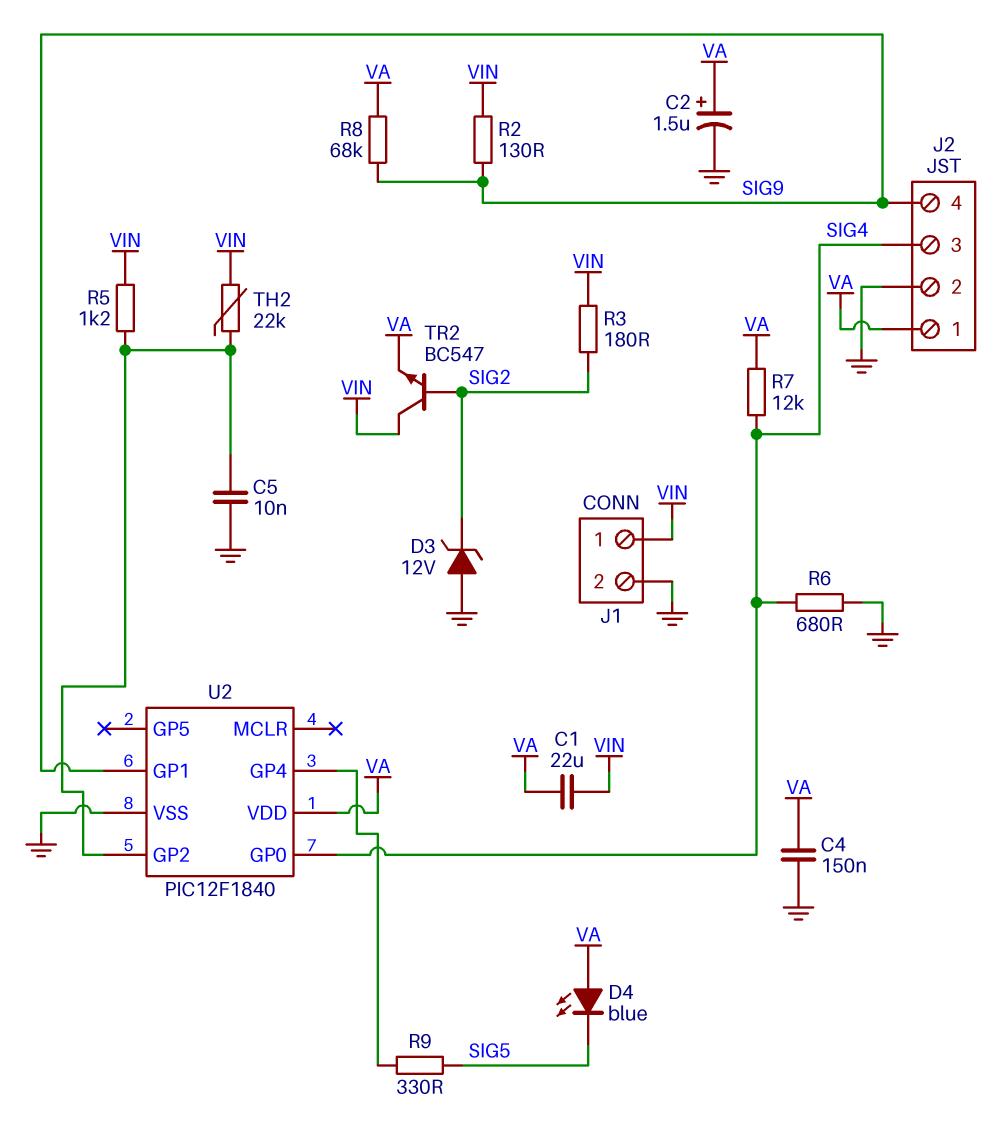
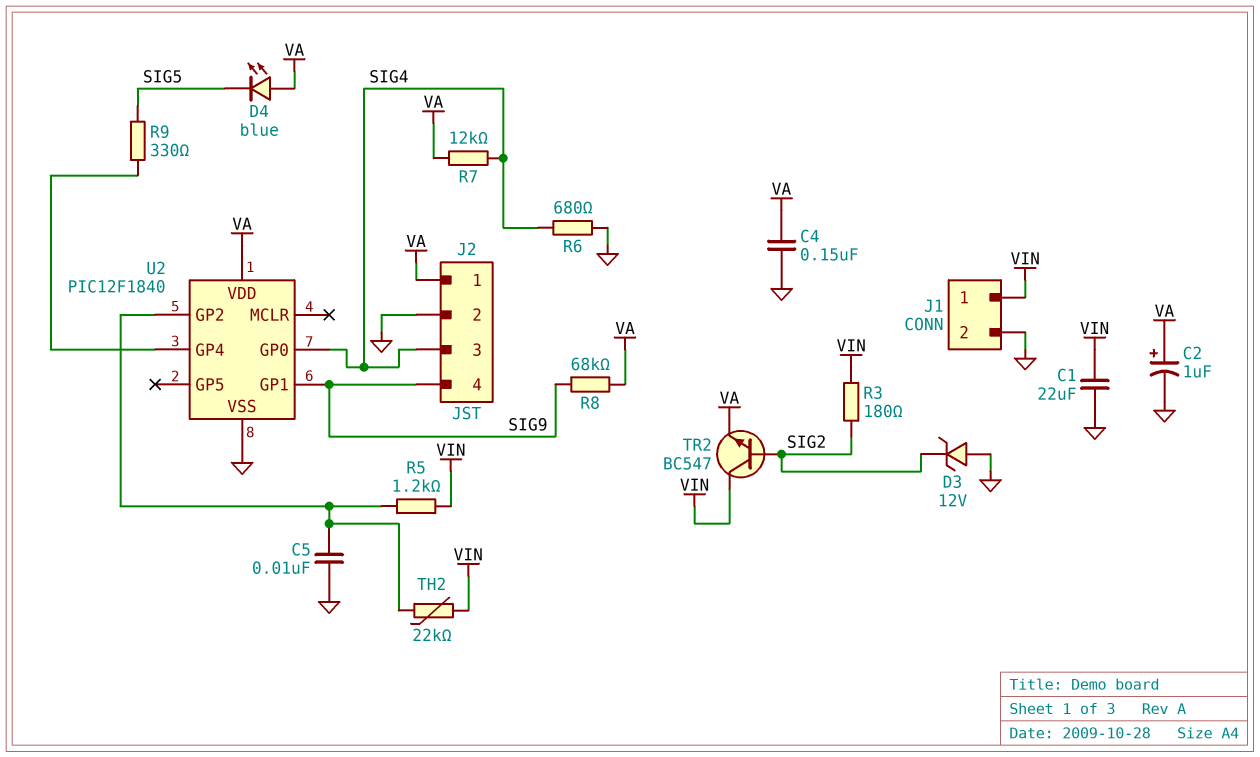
C1: 22uF (VA, VIN) -> 22uF (GND, VIN)
C2: 1.5uF (plus VA, minus GND) -> 1uF (plus VA, minus GND)
R2: 130 (SIG9, VIN) -> none

